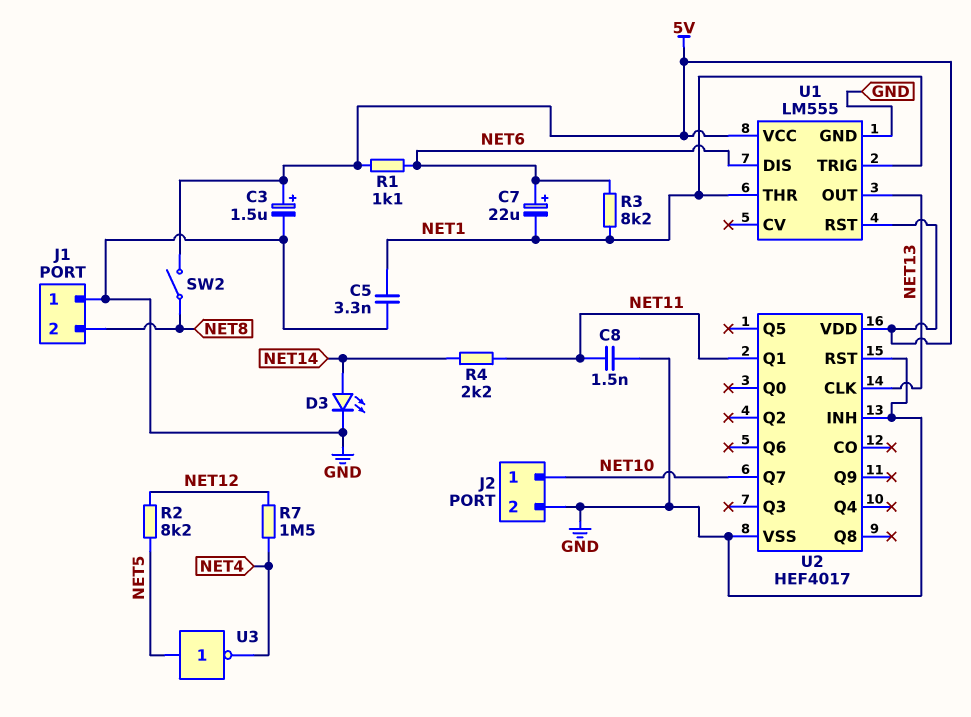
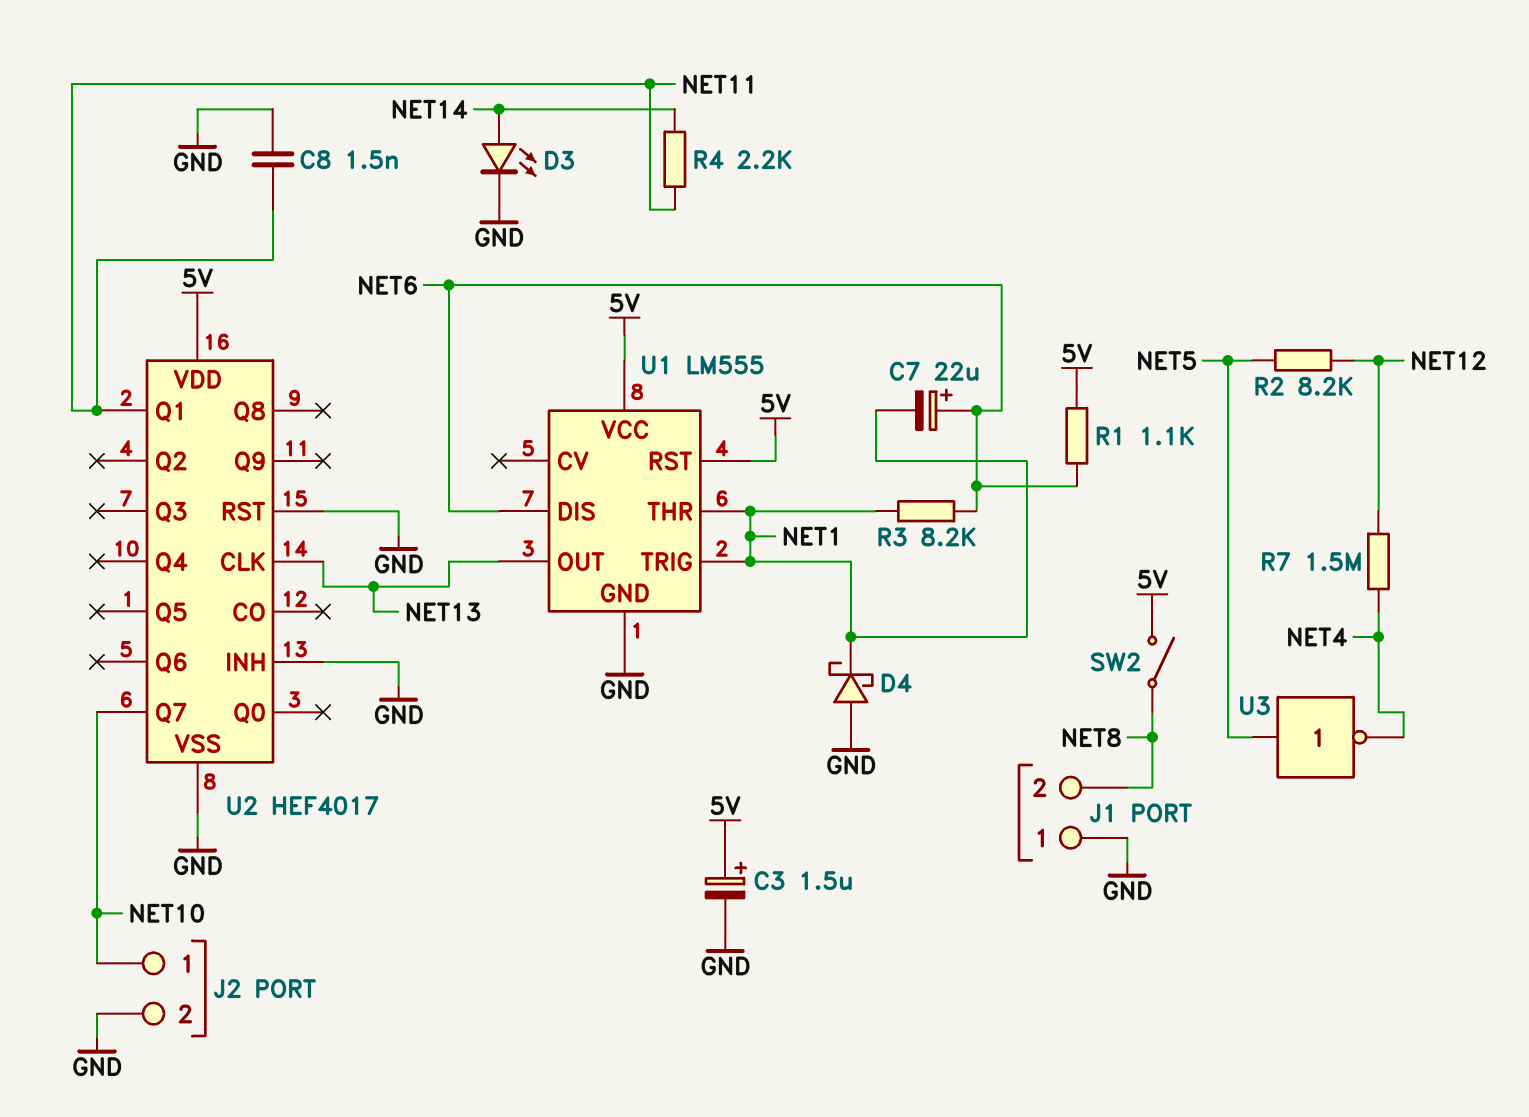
C5: 3.3nF (GND, NET1) -> none
D4: none -> schottky (A GND, K NET1)

